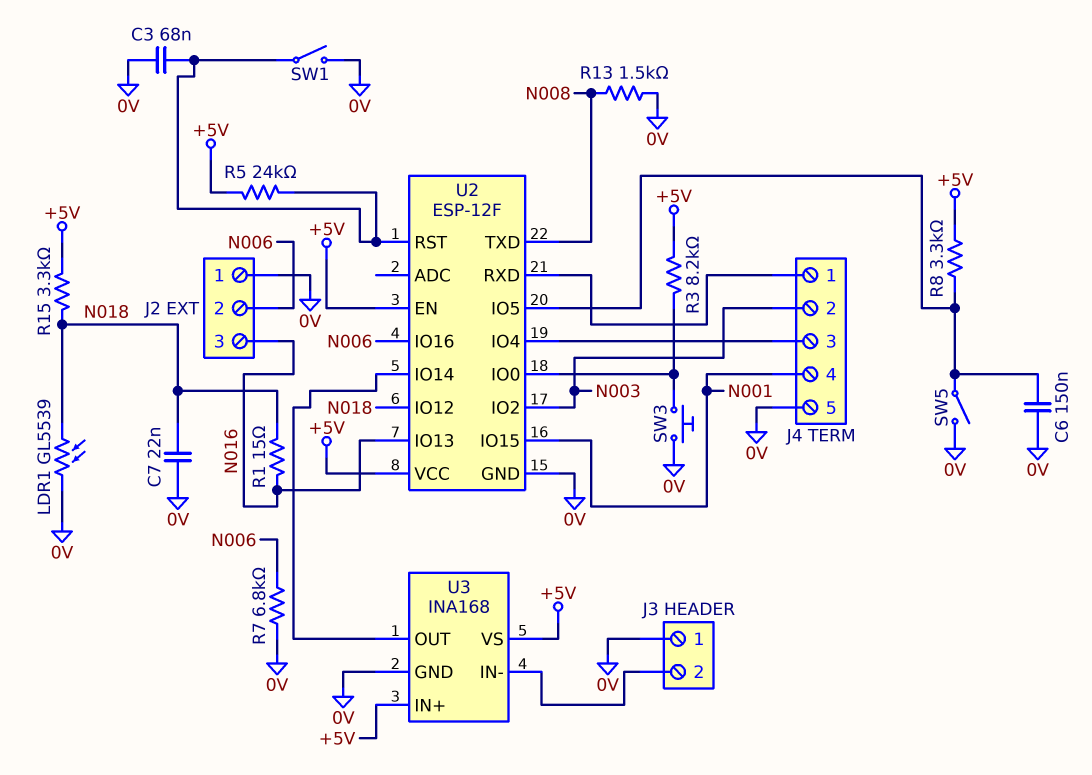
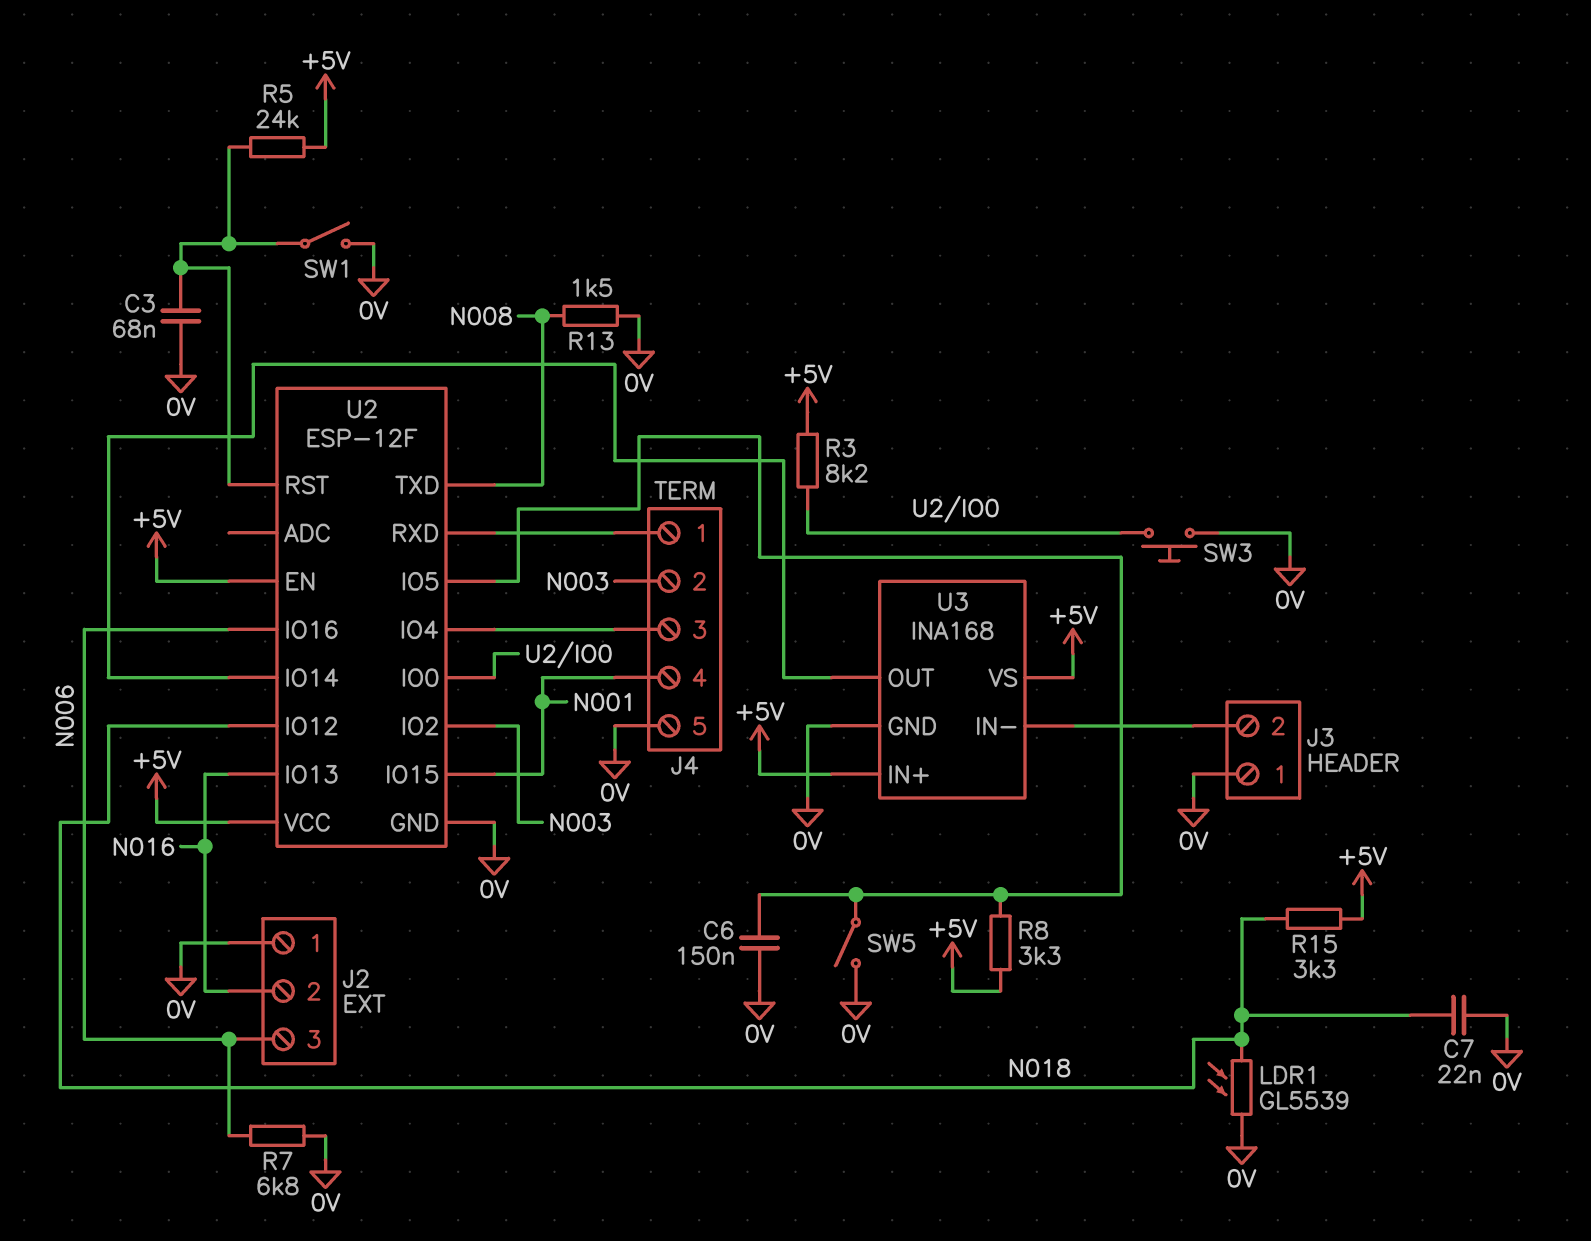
J2 pin 2: N006 -> N016
J2 pin 3: N016 -> N006
R1: 15 (N016, N018) -> none

